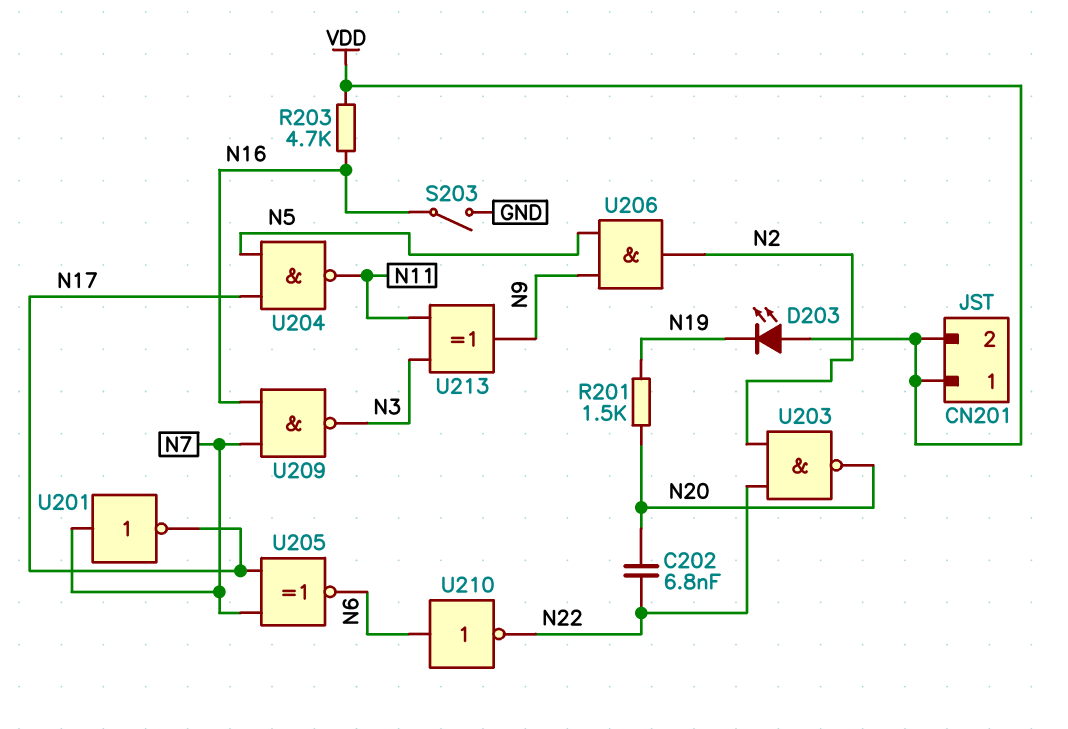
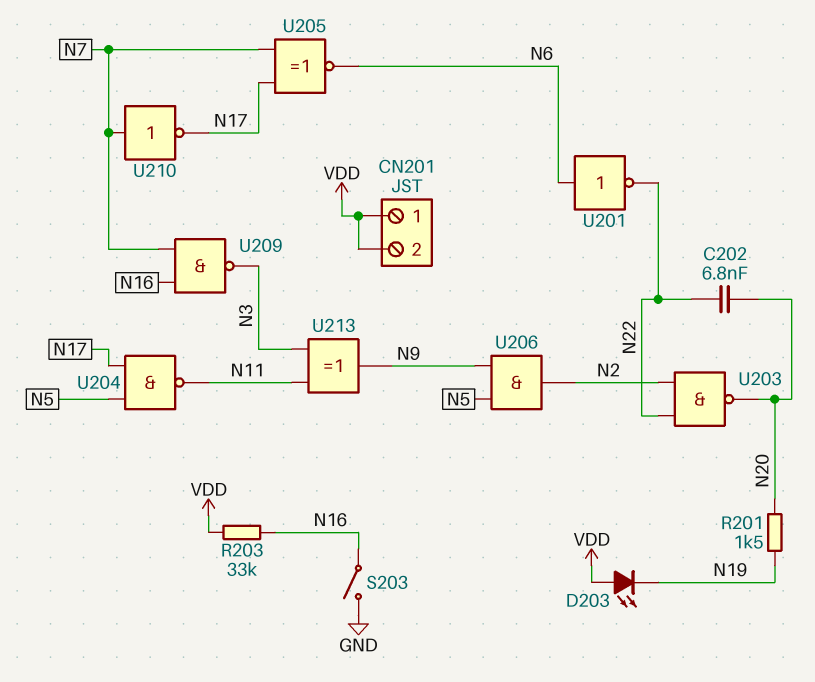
R203: 4.7k (N16, VDD) -> 33k (N16, VDD)
U201: NOT (in N7, out N17) -> NOT (in N6, out N22)
U210: NOT (in N6, out N22) -> NOT (in N7, out N17)

